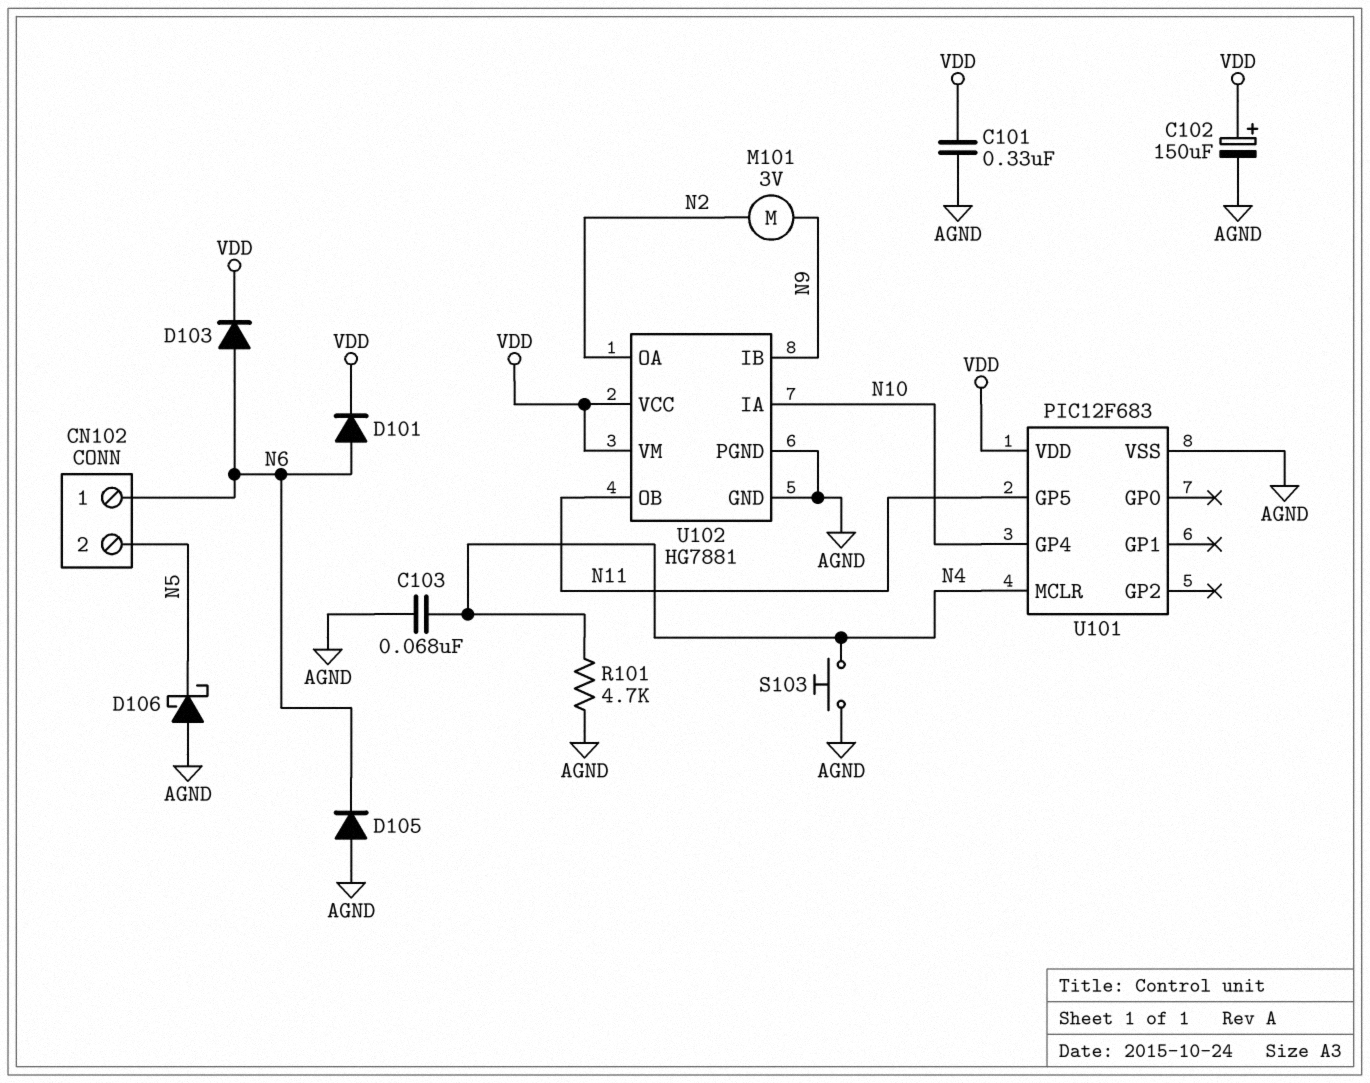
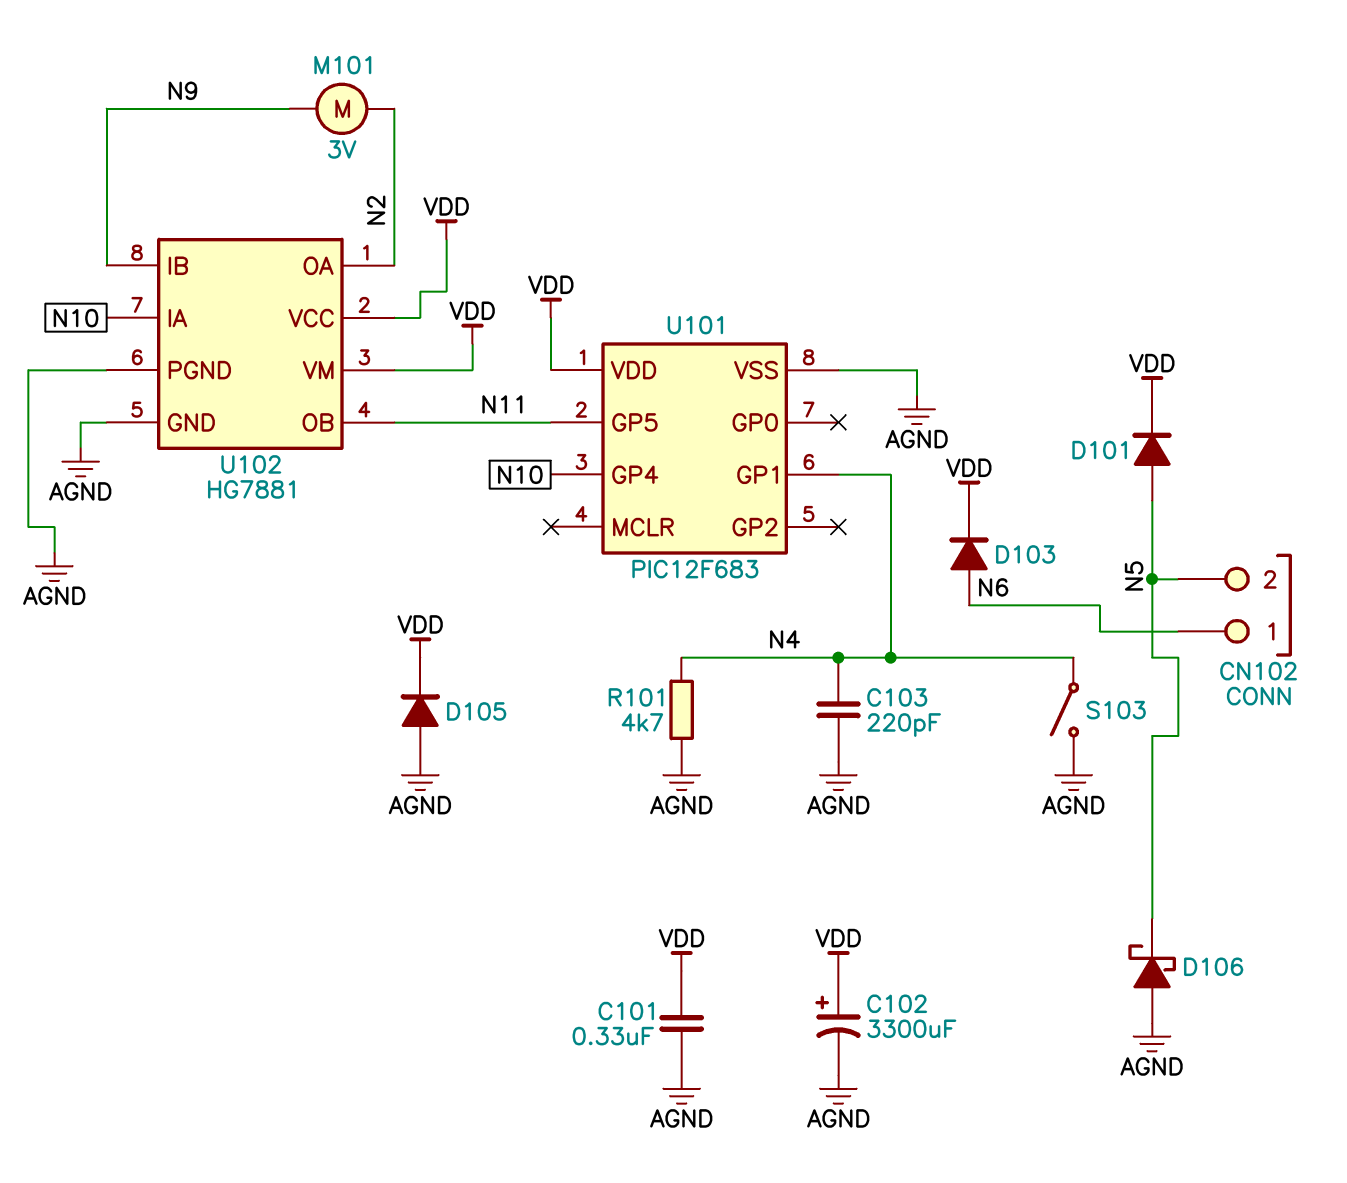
C102: 150uF (plus VDD, minus AGND) -> 3300uF (plus VDD, minus AGND)
C103: 68nF (AGND, N4) -> 220pF (AGND, N4)
D101: diode (A N6, K VDD) -> diode (A N5, K VDD)
D105: diode (A AGND, K N6) -> diode (A AGND, K VDD)
S103: button (AGND, N4) -> switch (AGND, N4)
U101 pin GP1: none -> N4
U101 pin MCLR: N4 -> none

